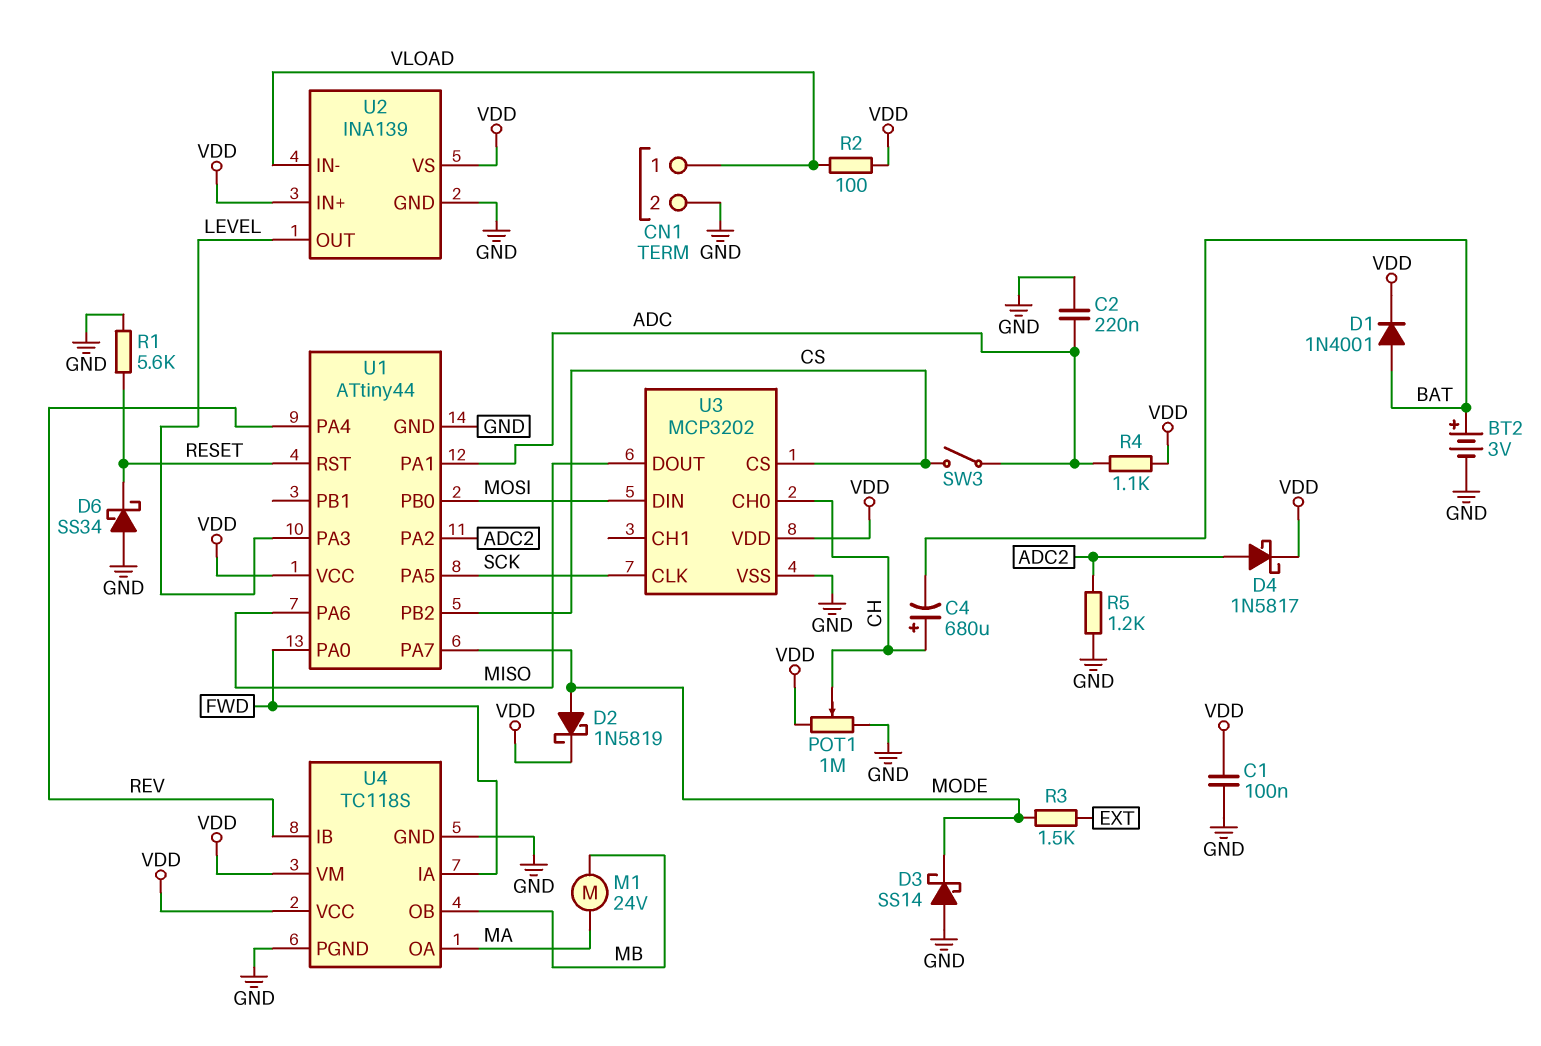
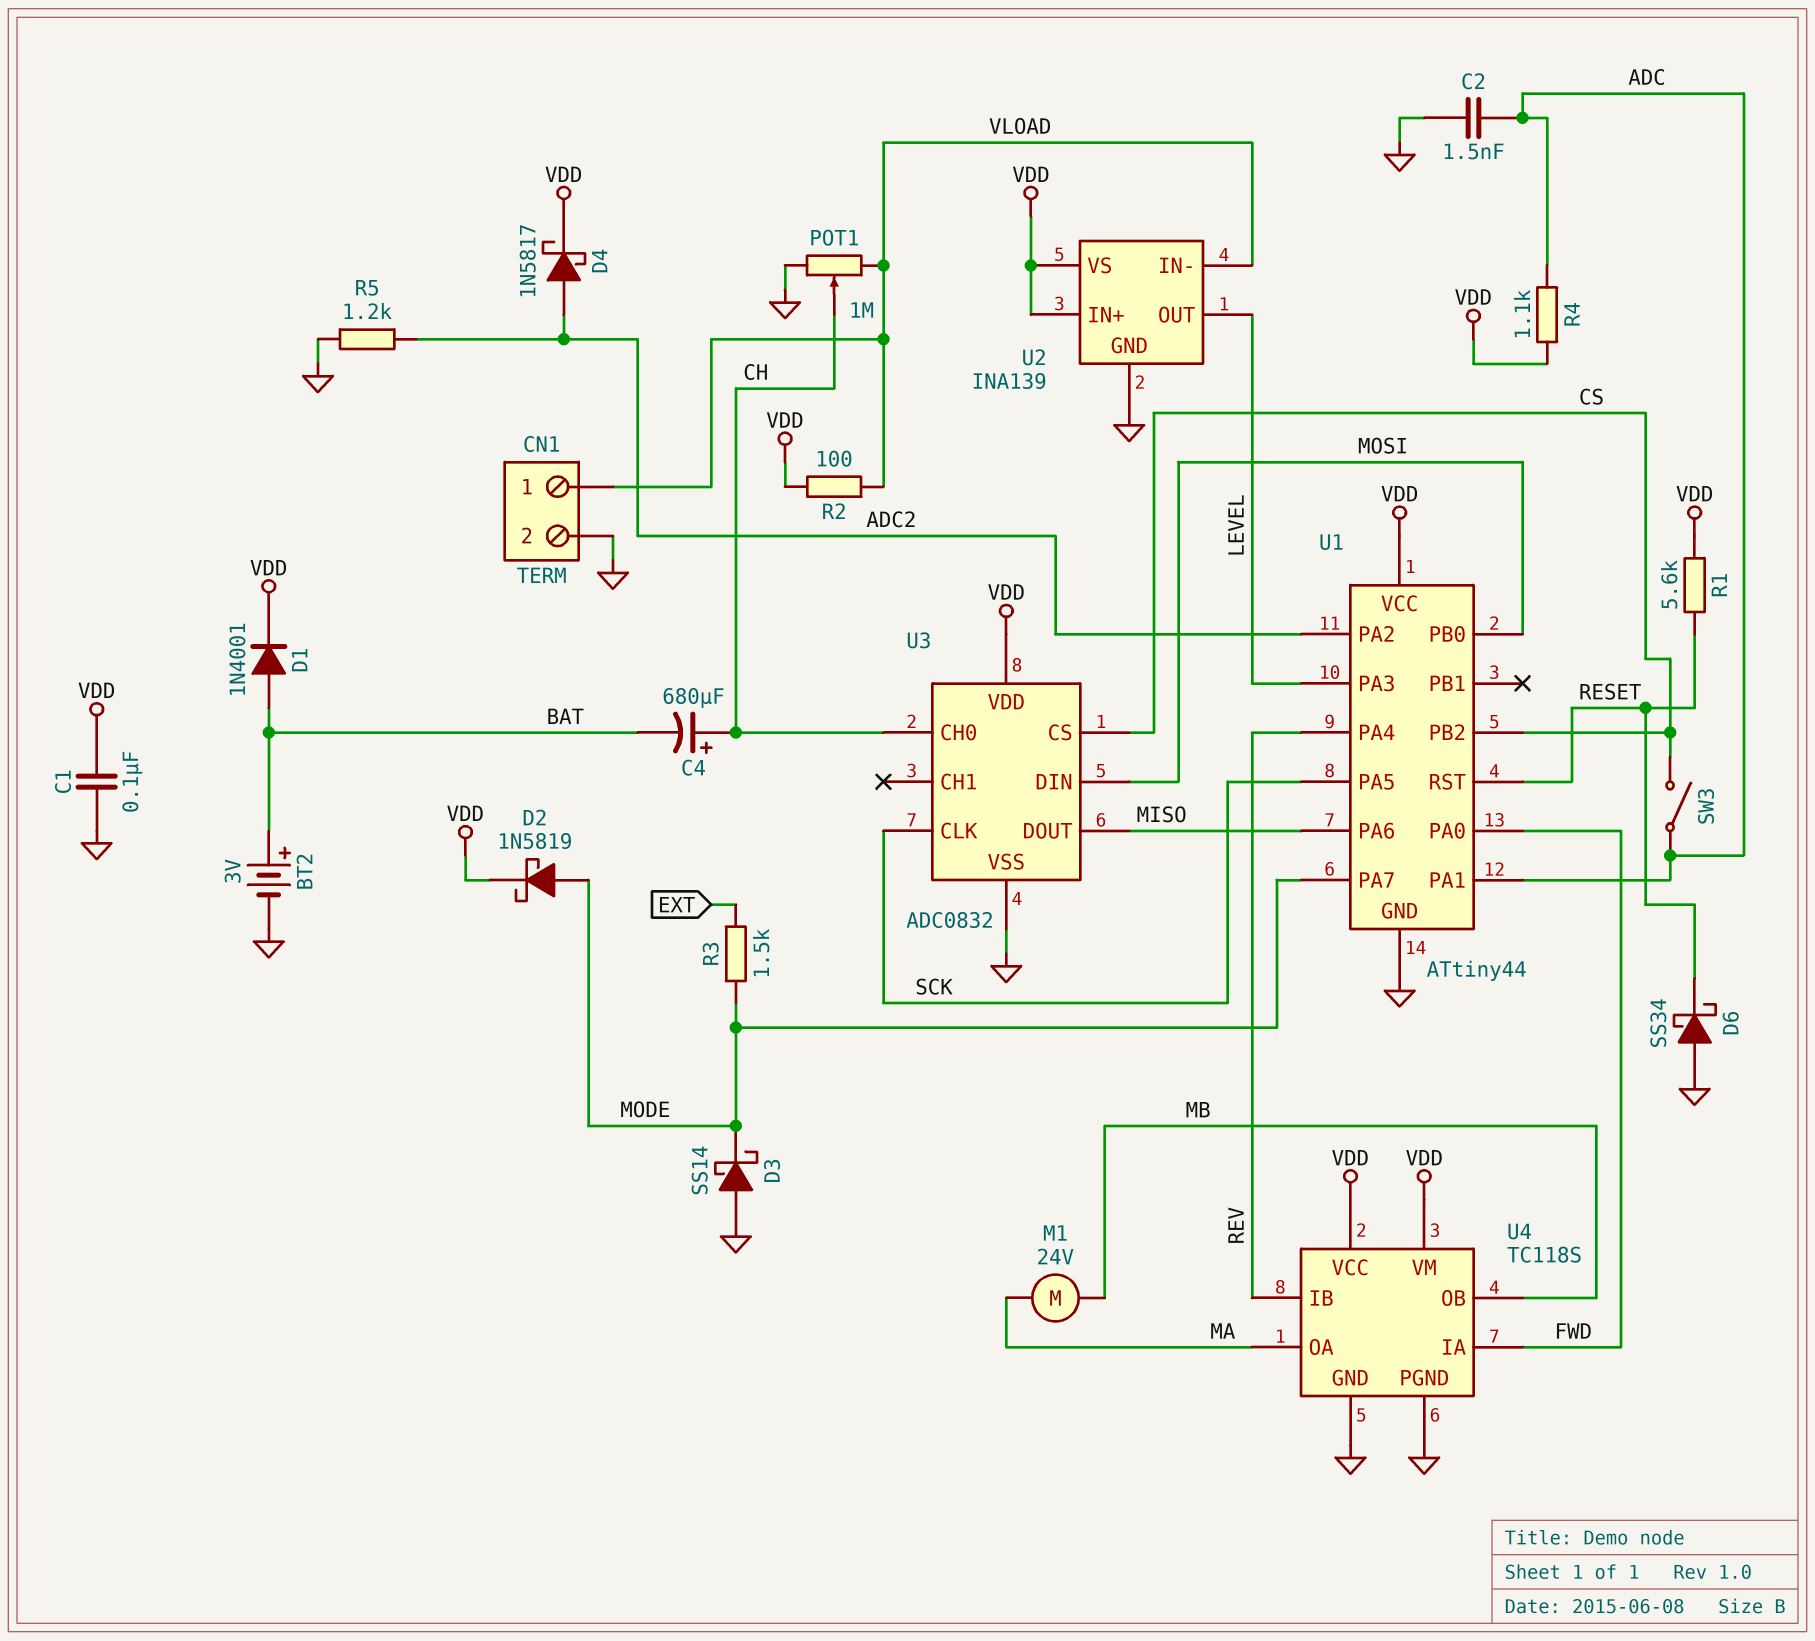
C2: 220nF (ADC, GND) -> 1.5nF (ADC, GND)
POT1: 1M (GND, VDD, wiper CH) -> 1M (GND, VLOAD, wiper CH)
R1: 5.6k (GND, RESET) -> 5.6k (RESET, VDD)
U3: MCP3202 -> ADC0832

